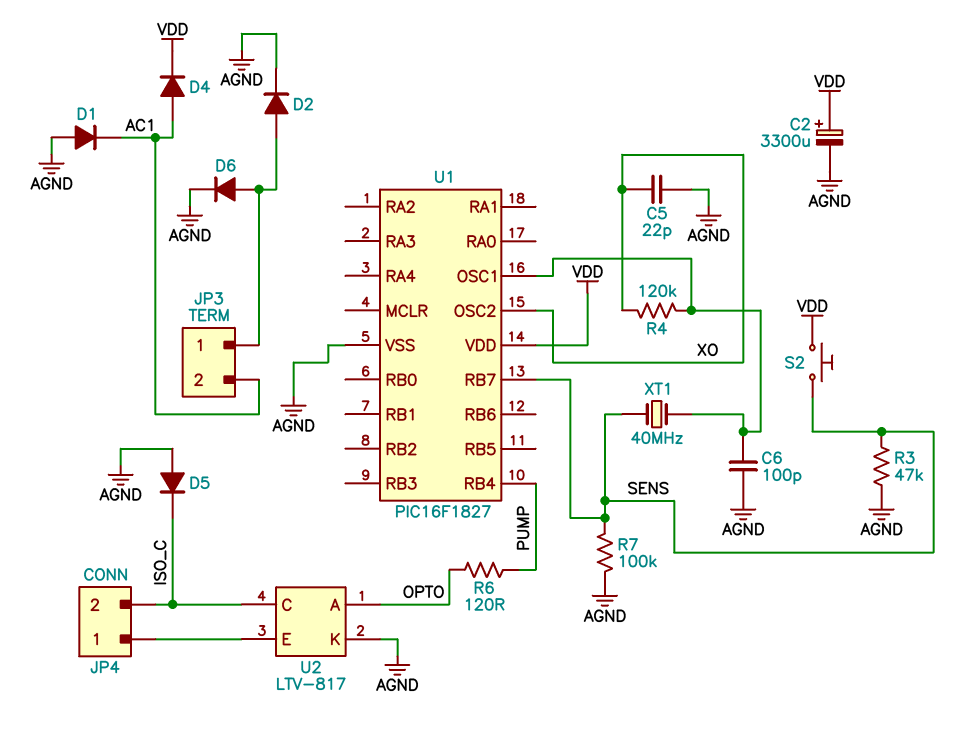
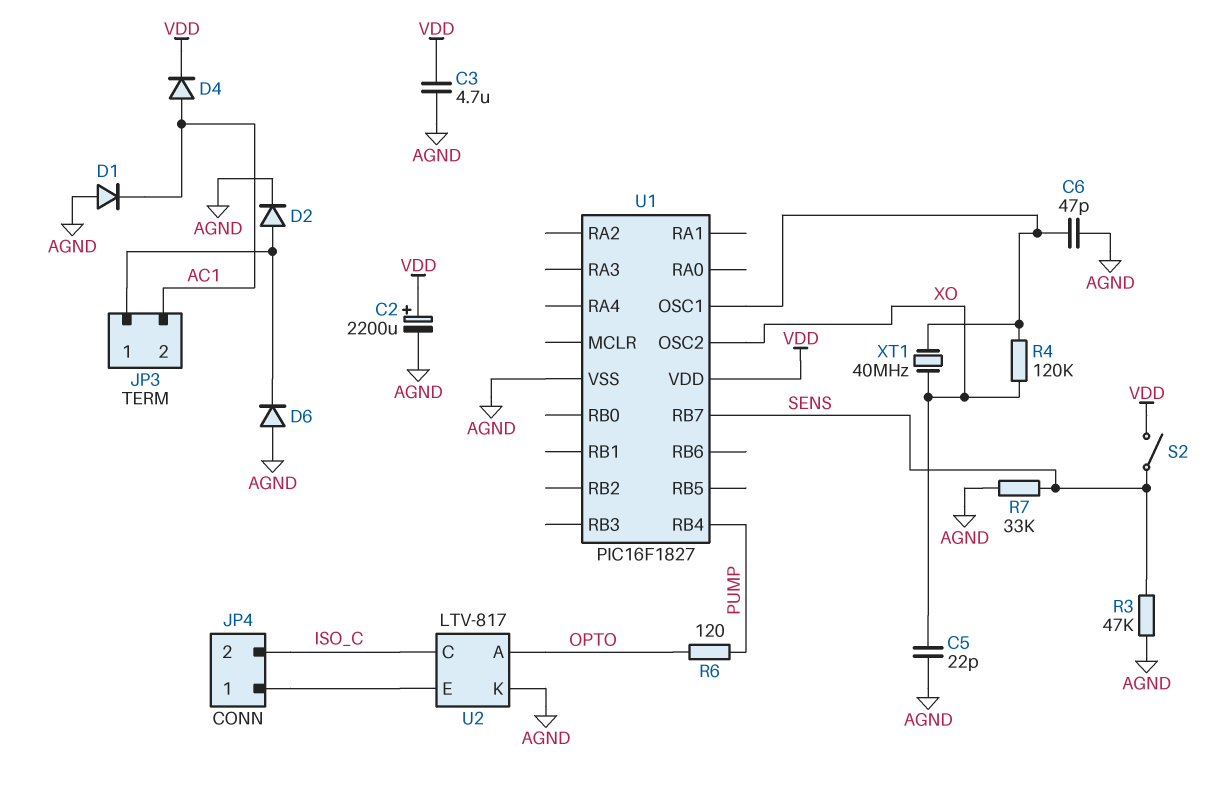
C2: 3300uF (plus VDD, minus AGND) -> 2200uF (plus VDD, minus AGND)
C3: none -> 4.7uF (AGND, VDD)
C6: 100pF (AGND, U1/OSC1) -> 47pF (AGND, U1/OSC1)
D5: diode (A AGND, K ISO_C) -> none
D6: diode (A JP3/1, K AGND) -> diode (A AGND, K JP3/1)
R7: 100k (AGND, SENS) -> 33k (AGND, SENS)
S2: button (SENS, VDD) -> switch (SENS, VDD)
XT1: 40MHz (SENS, U1/OSC1) -> 40MHz (U1/OSC1, XO)

